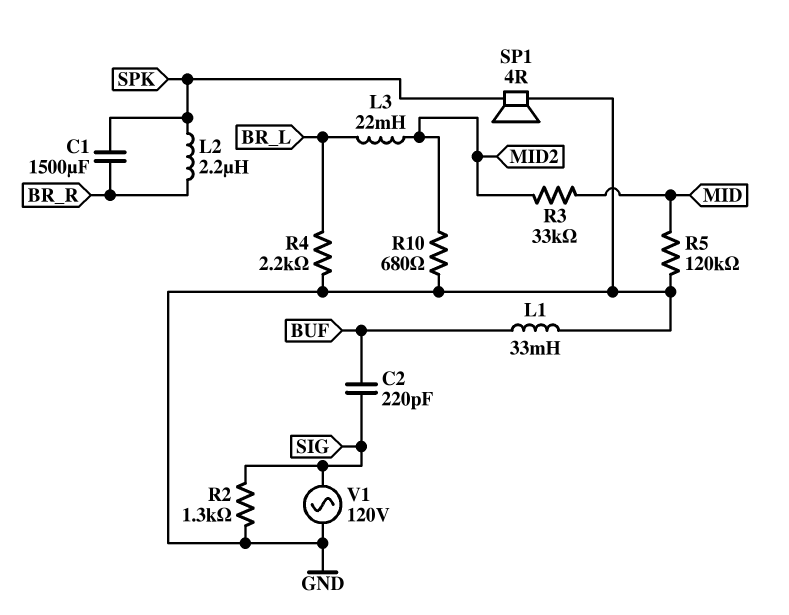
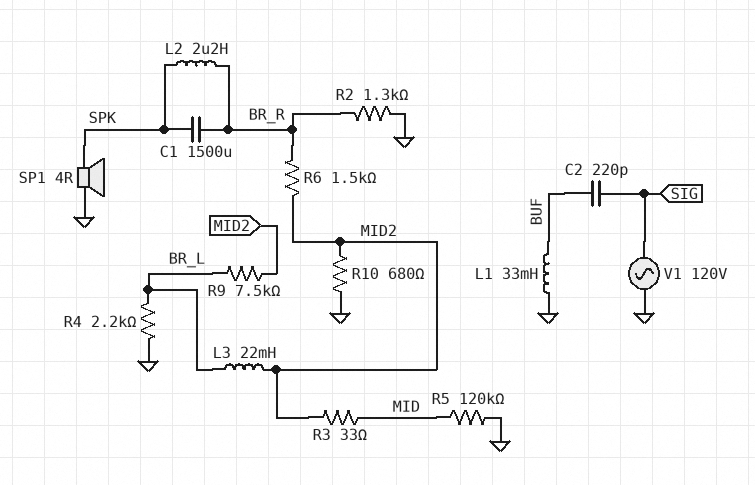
R2: 1.3k (GND, SIG) -> 1.3k (BR_R, GND)
R3: 33k (MID, MID2) -> 33 (MID, MID2)
R6: none -> 1.5k (BR_R, MID2)
R9: none -> 7.5k (BR_L, MID2)

